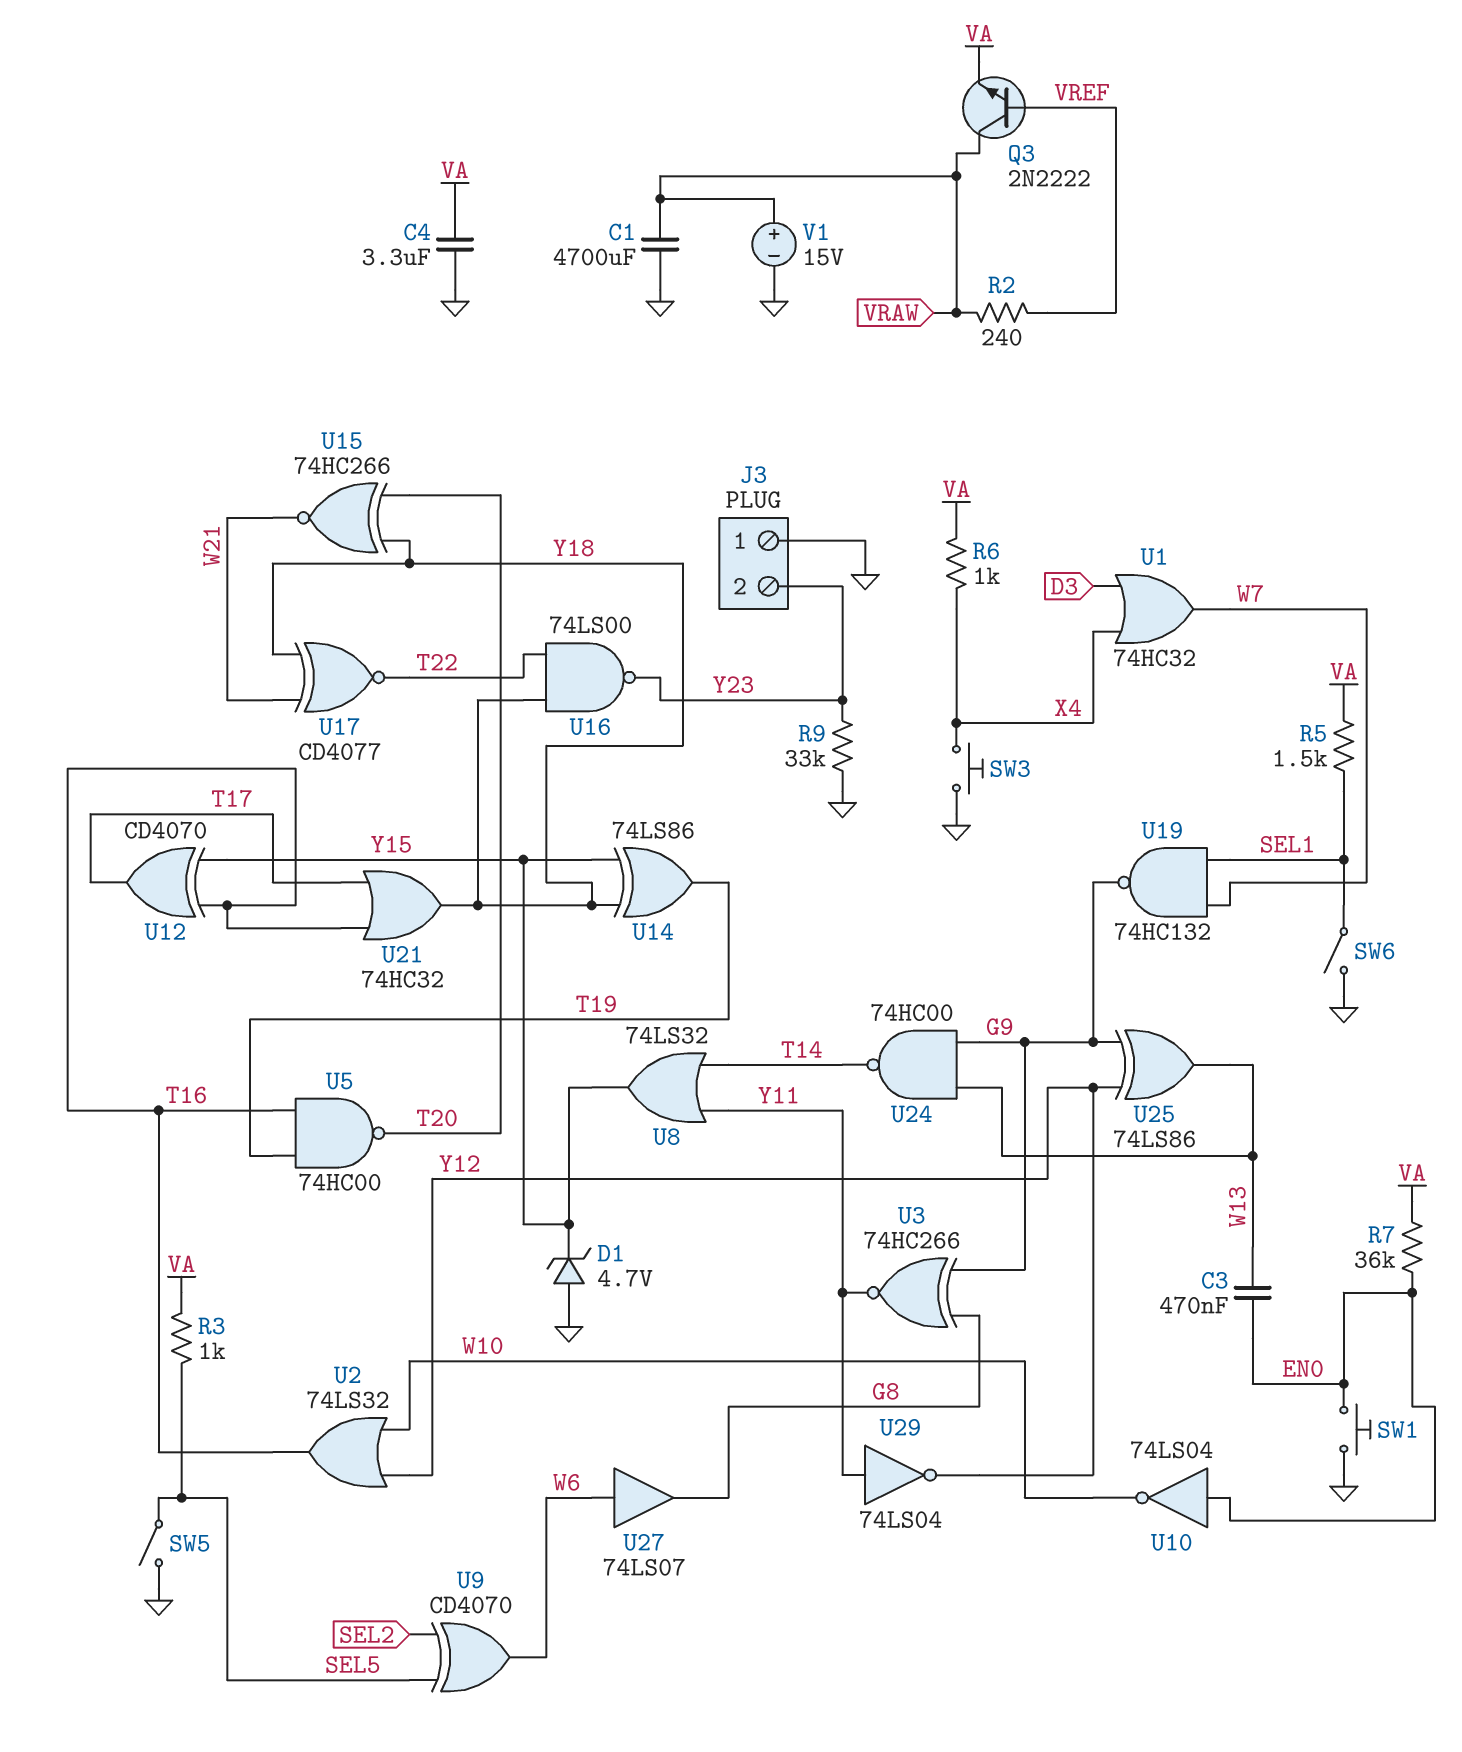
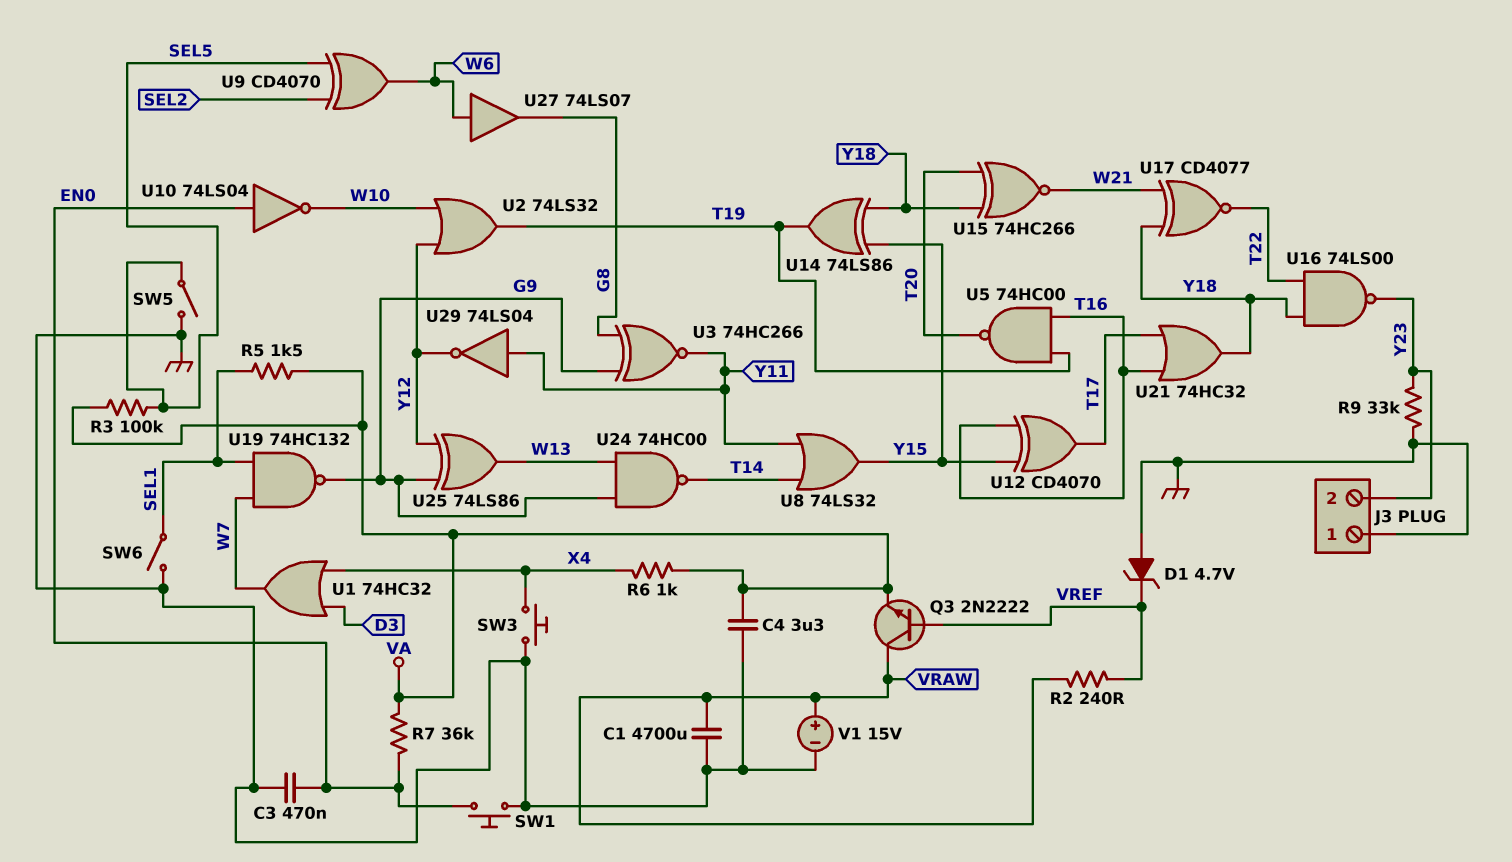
C3: 470nF (EN0, W13) -> 470nF (EN0, GND)
D1: zener 4.7V (A GND, K Y15) -> zener 4.7V (A GND, K VREF)
R3: 1k (SEL5, VA) -> 100k (SEL5, VA)
U2: OR 74LS32 (in W10, in Y12, out T16) -> OR 74LS32 (in W10, in Y12, out T19)

